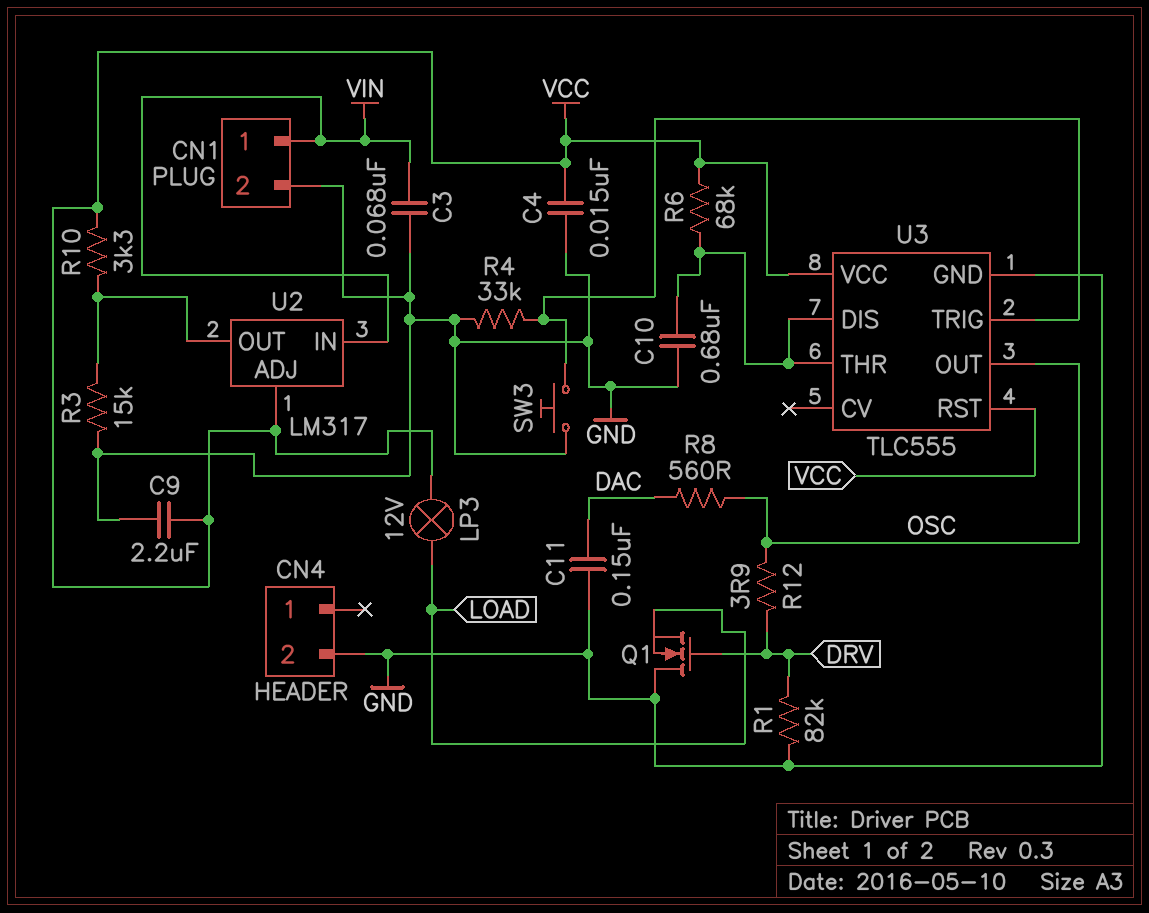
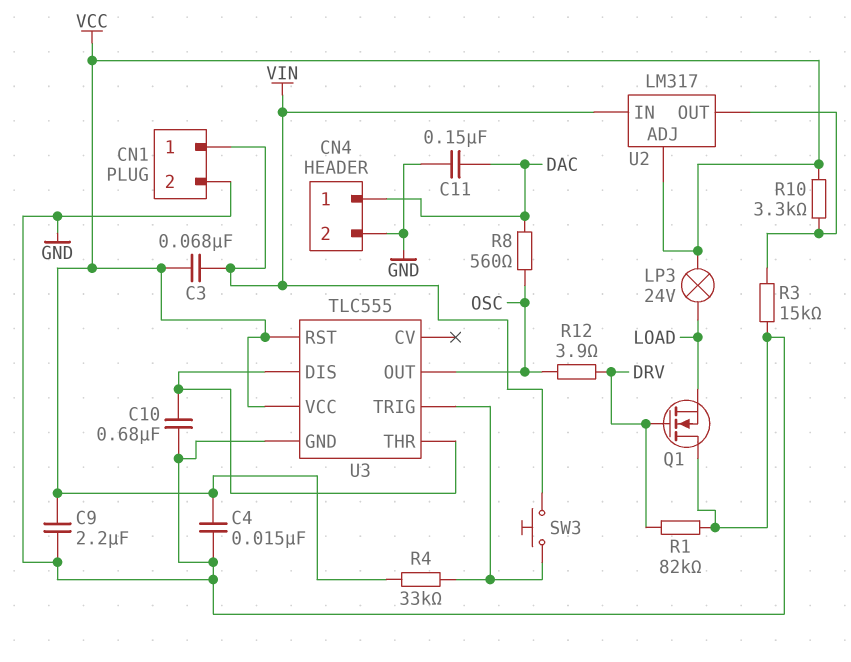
C3: 68nF (GND, VIN) -> 68nF (VCC, VIN)
CN4 pin 1: none -> DAC
LP3: lamp 12V (LOAD, VCC) -> lamp 24V (LOAD, VCC)
R4: 33k (GND, U3/TRIG) -> 33k (U3/TRIG, VCC)
R6: 68k (U3/DIS, VCC) -> none
SW3: button (GND, U3/TRIG) -> button (U3/TRIG, VIN)

